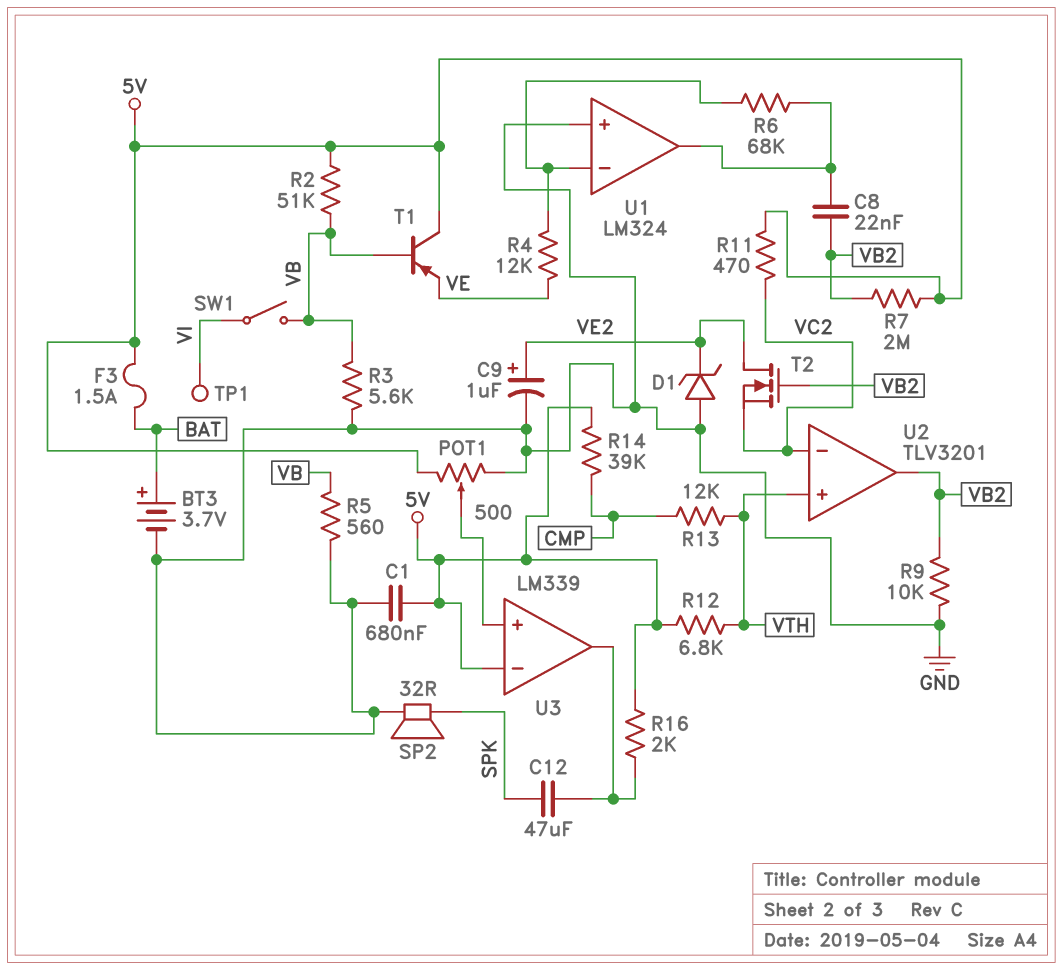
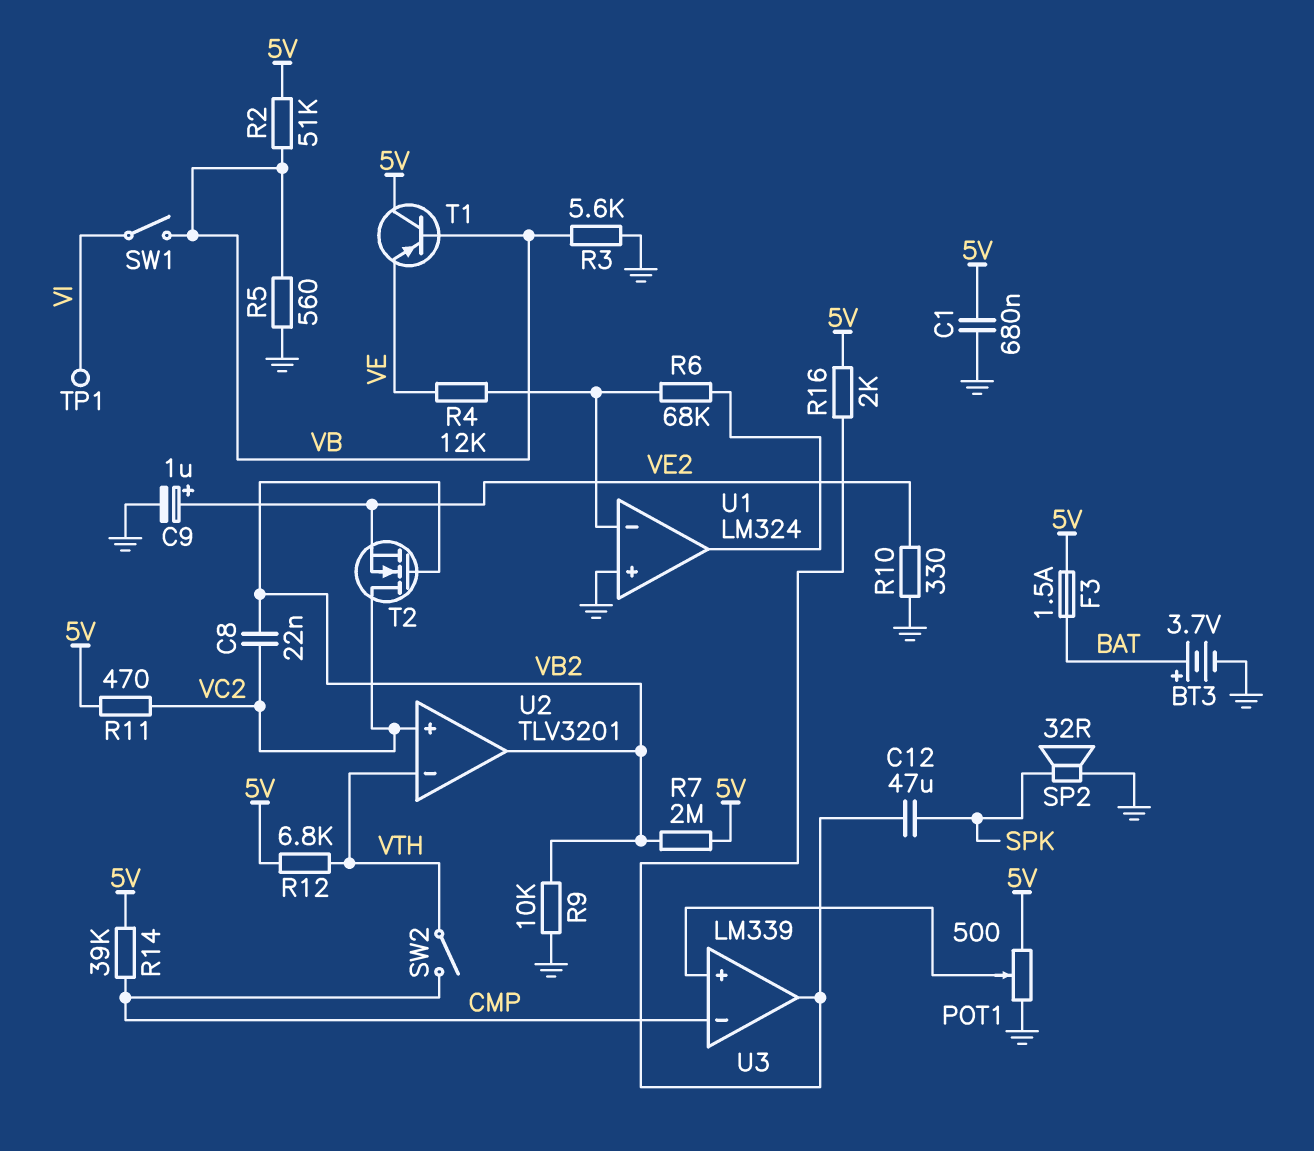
C8: 22nF (U1/out, VB2) -> 22nF (VB2, VC2)
D1: zener (A GND, K VE2) -> none
R10: none -> 330 (GND, VE2)
R13: 12k (CMP, VTH) -> none
SW2: none -> switch (CMP, VTH)
T2: NMOS (G VB2, D VE2, S VC2) -> NMOS (G VB2, D VC2, S VE2)
U2 pin in+: VTH -> VC2
U2 pin in-: VC2 -> VTH
U3 pin in-: 5V -> CMP

